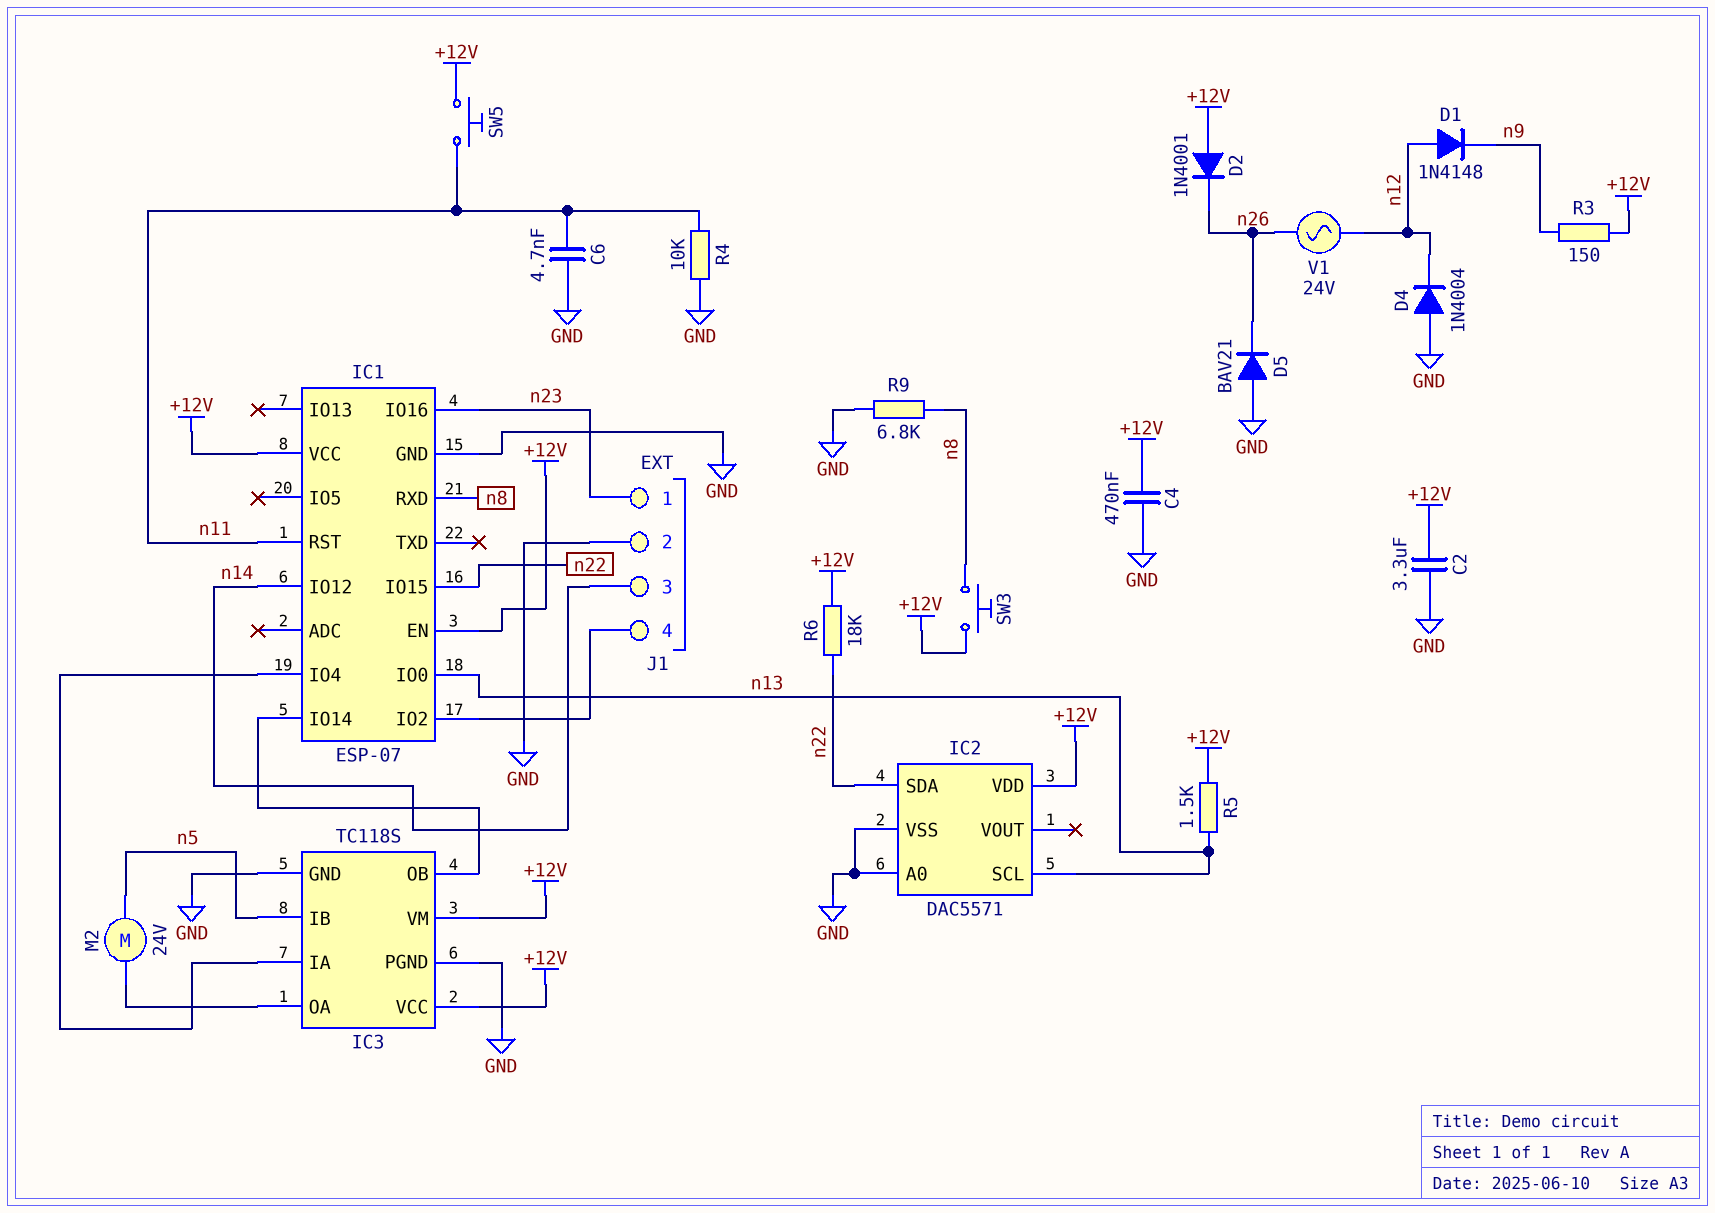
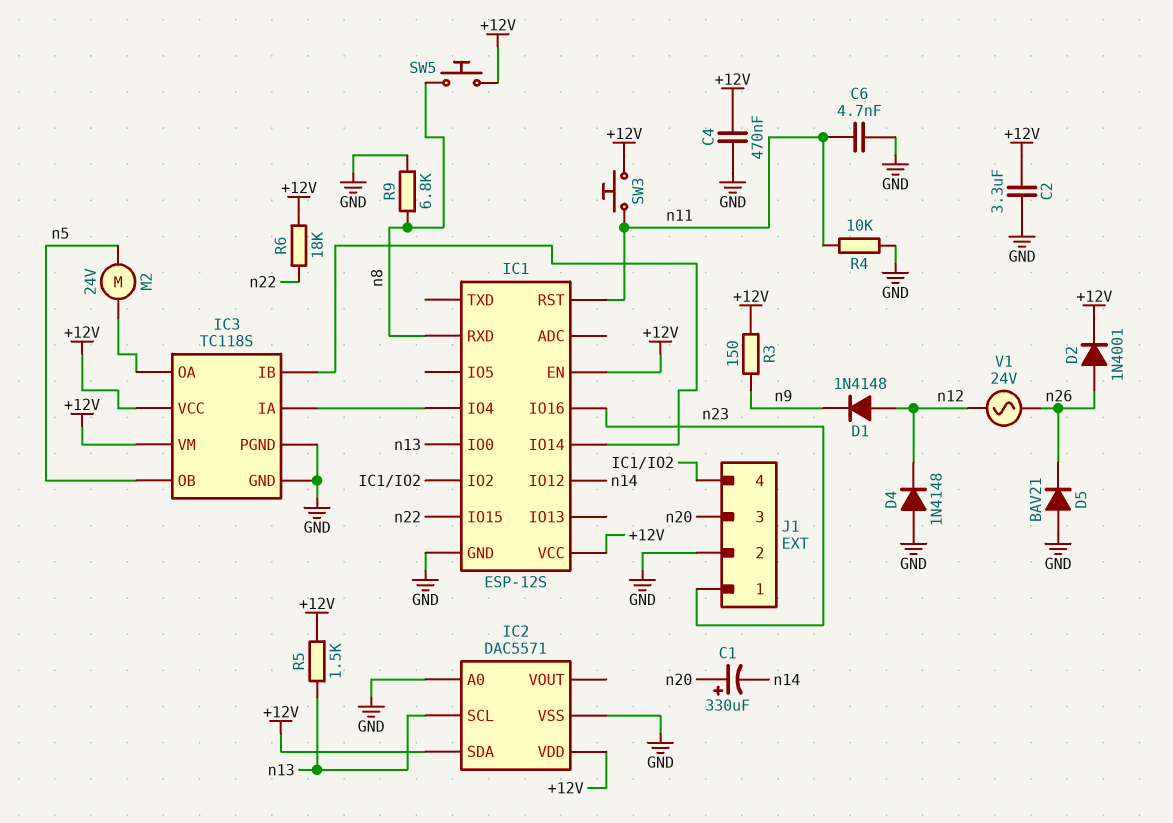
C1: none -> 330uF (plus n20, minus n14)
D2: diode 1N4001 (A +12V, K n26) -> diode 1N4001 (A n26, K +12V)
D4: diode 1N4004 (A GND, K n12) -> diode 1N4148 (A GND, K n12)
IC1: ESP-07 -> ESP-12S
IC2 pin SDA: n22 -> +12V
IC3 pin IB: n5 -> IC1/IO14
IC3 pin OB: IC1/IO14 -> n5
J1 pin 3: n14 -> n20
SW3: button (+12V, n8) -> button (+12V, n11)
SW5: button (+12V, n11) -> button (+12V, n8)

